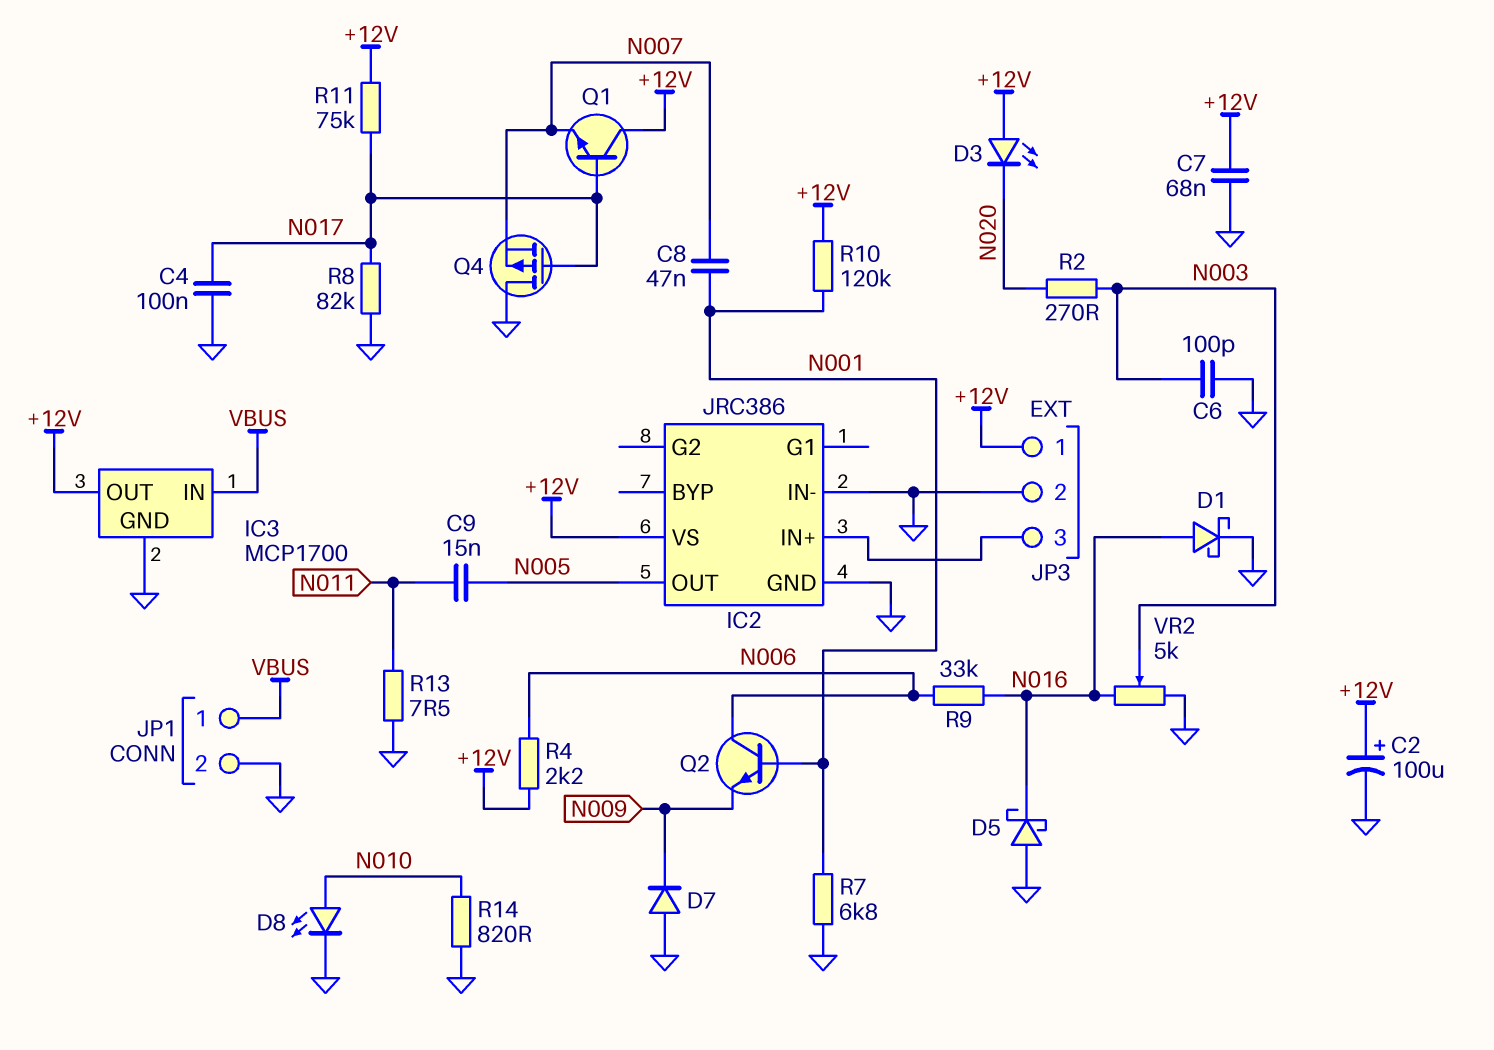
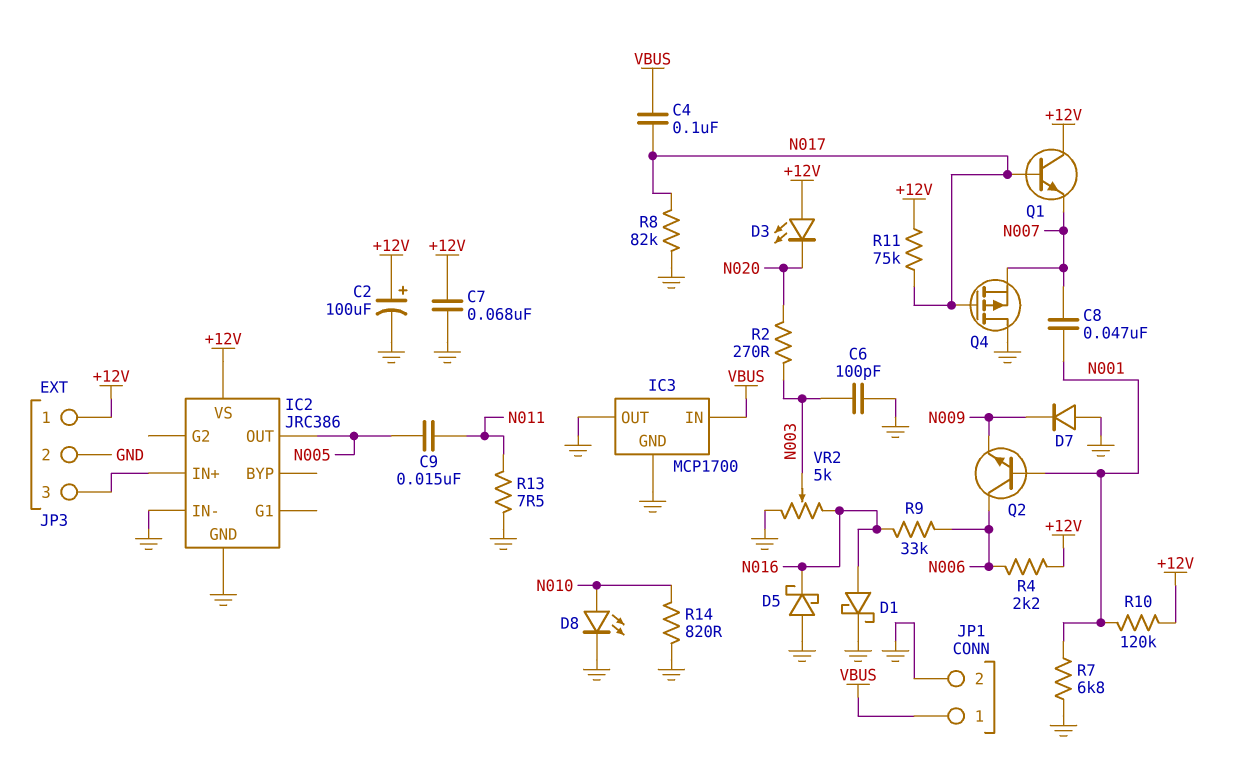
C4: 100nF (GND, N017) -> 100nF (N017, VBUS)
IC3 pin OUT: +12V -> GND

